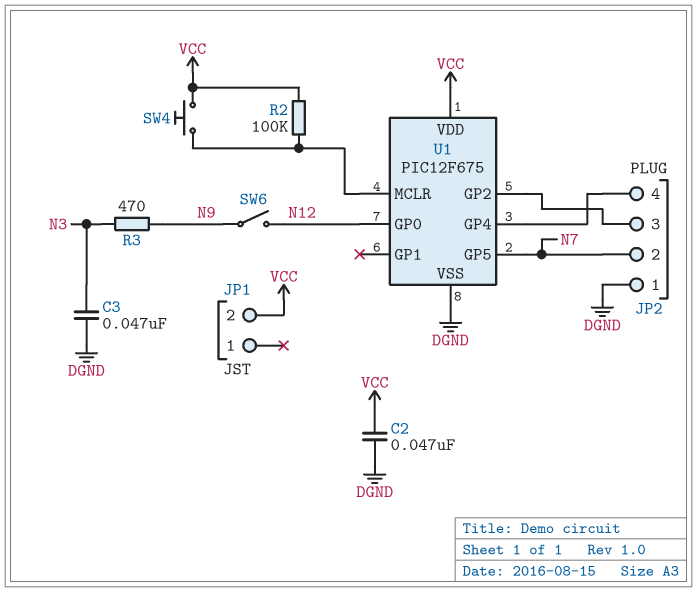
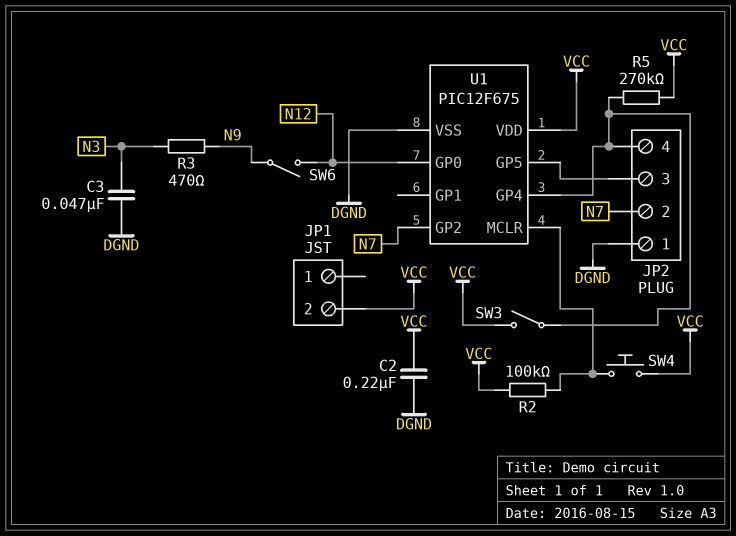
C2: 47nF (DGND, VCC) -> 220nF (DGND, VCC)
R5: none -> 270k (JP2/4, VCC)
SW3: none -> switch (JP2/4, VCC)
U1 pin GP2: JP2/3 -> N7
U1 pin GP5: N7 -> JP2/3

